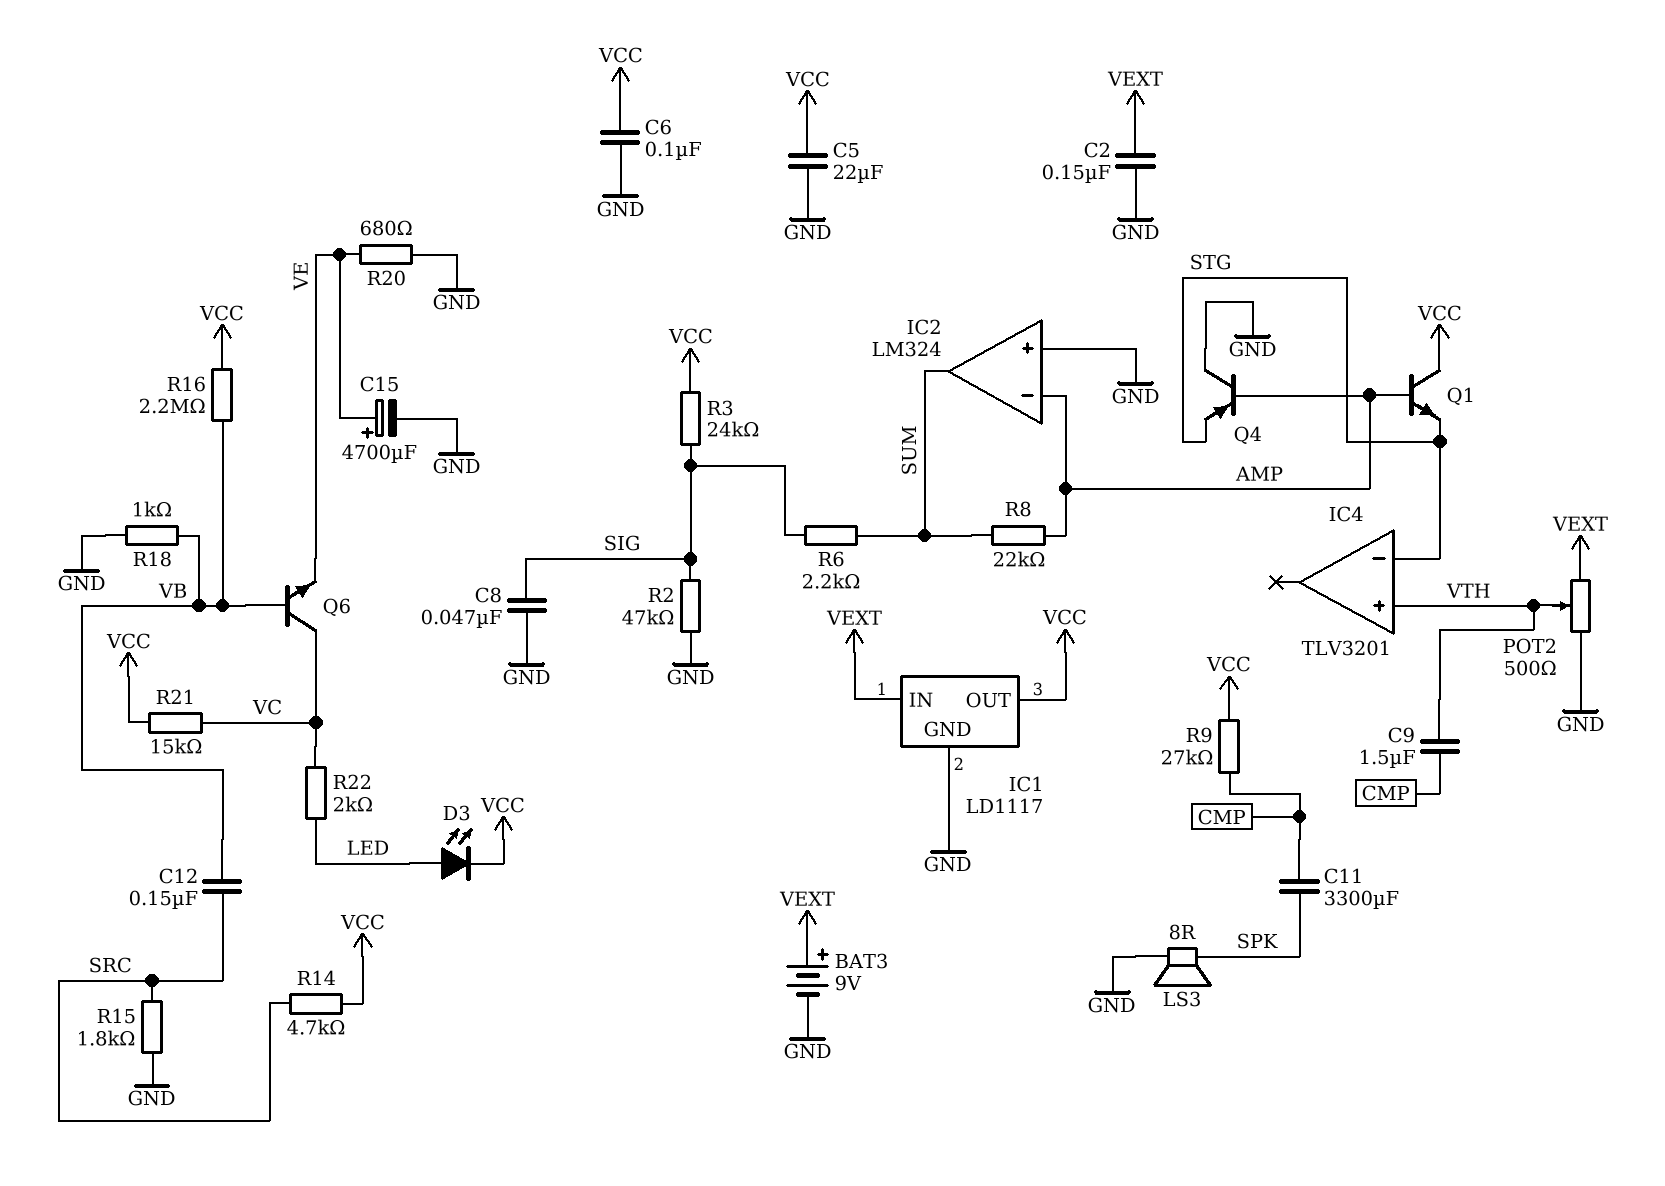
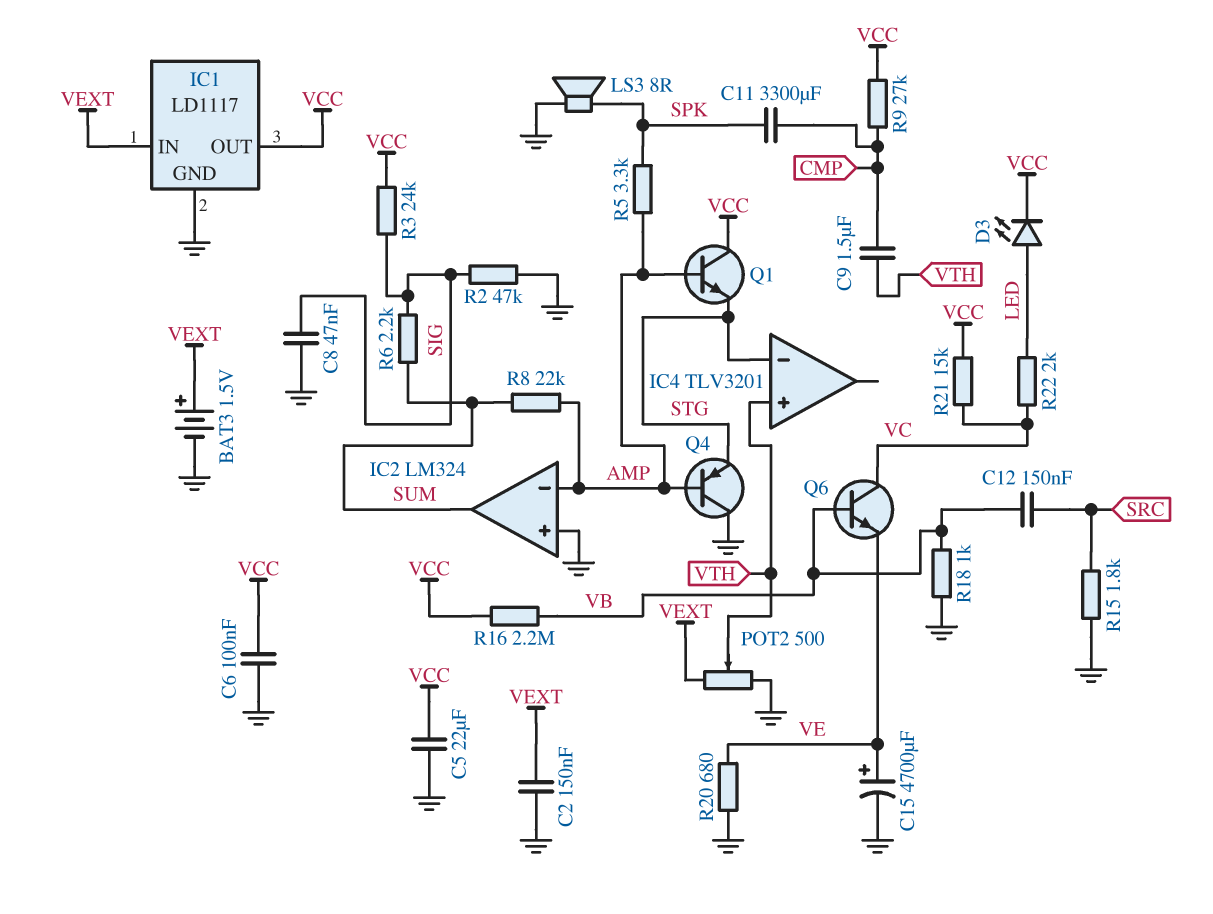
BAT3: 9V (plus VEXT, minus GND) -> 1.5V (plus VEXT, minus GND)
R5: none -> 3.3k (AMP, SPK)
R14: 4.7k (SRC, VCC) -> none

